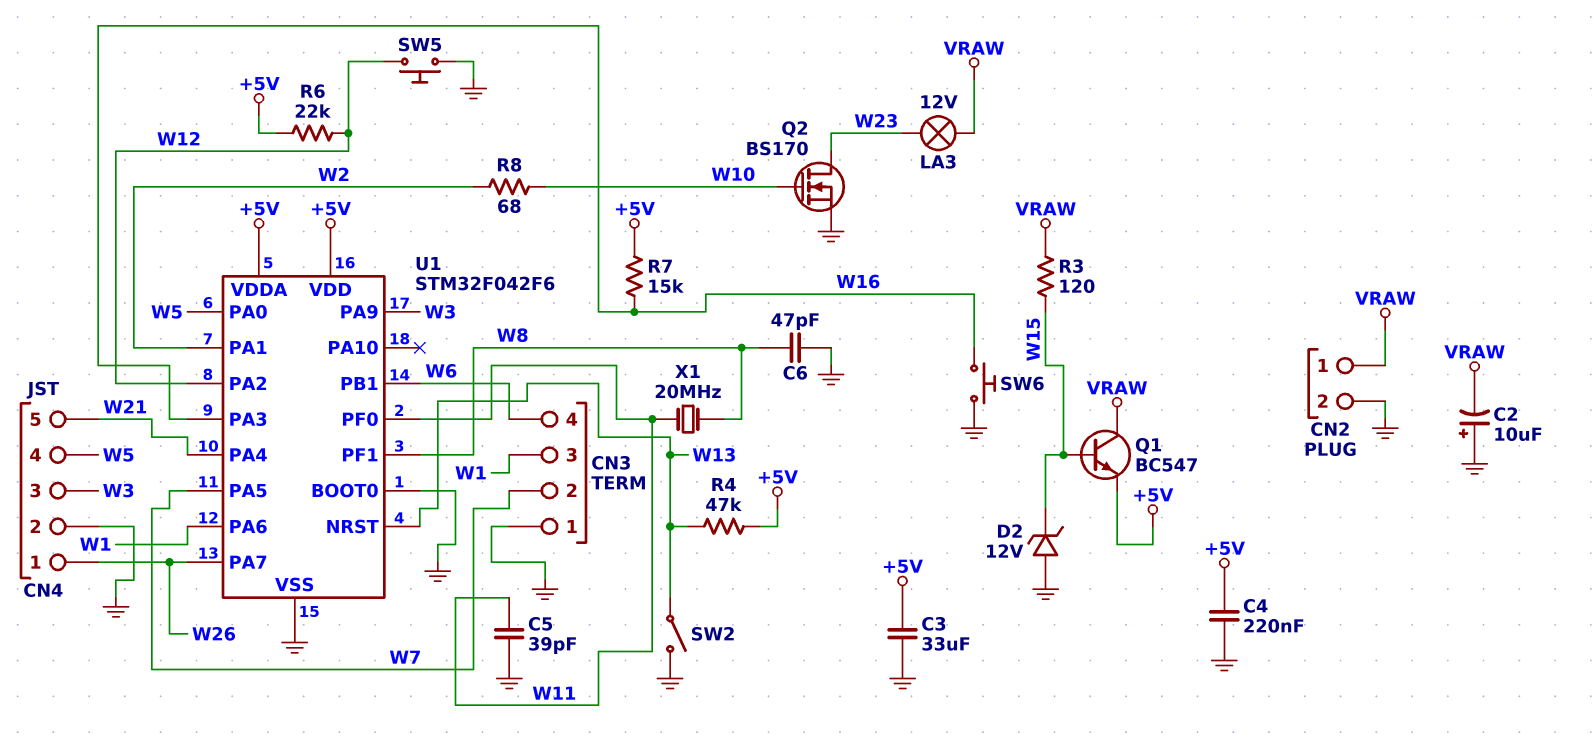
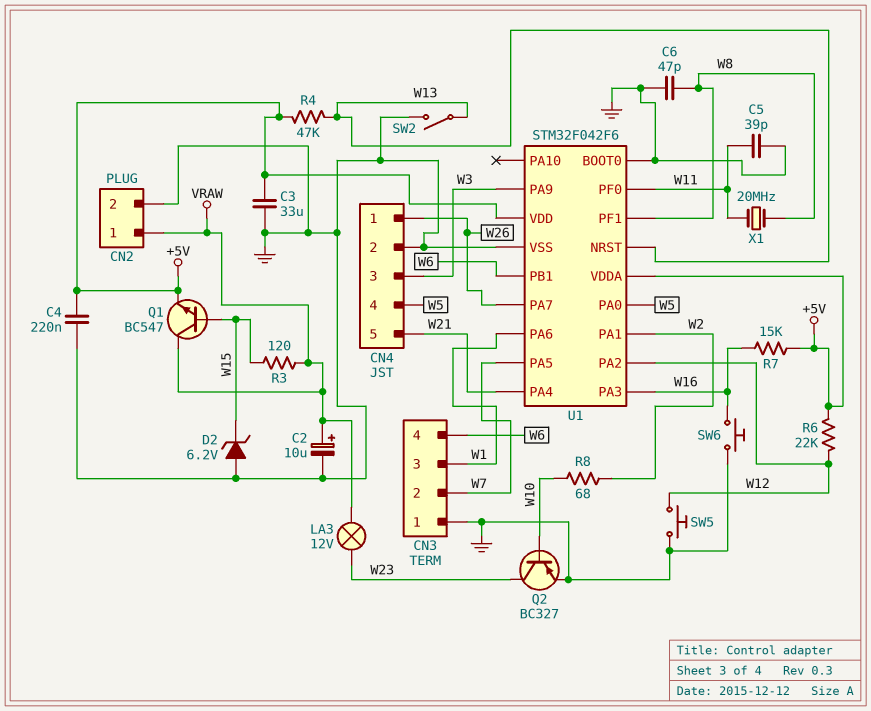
C2: 10uF (plus GND, minus VRAW) -> 10uF (plus VRAW, minus GND)
D2: zener 12V (A GND, K W15) -> zener 6.2V (A GND, K W15)
Q2: NMOS BS170 (G W10, D W23, S GND) -> PNP BC327 (B W10, C W23, E GND)

